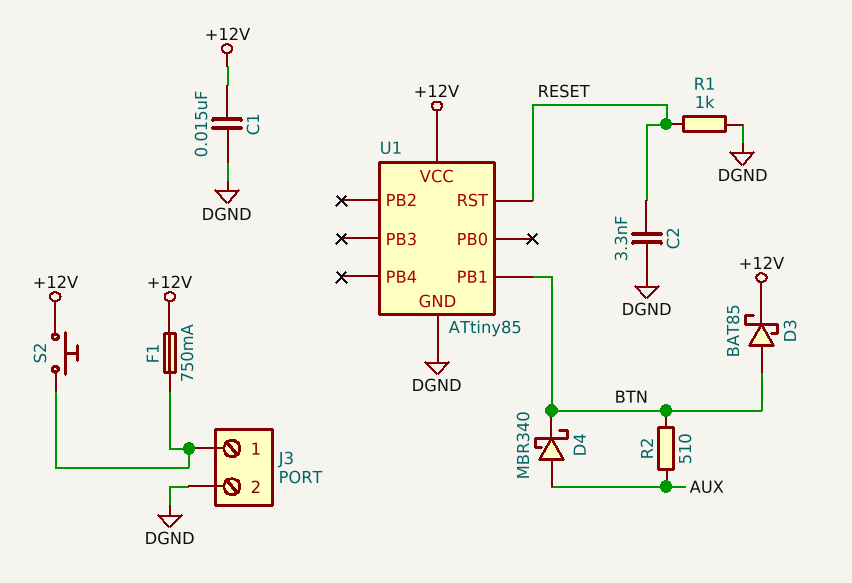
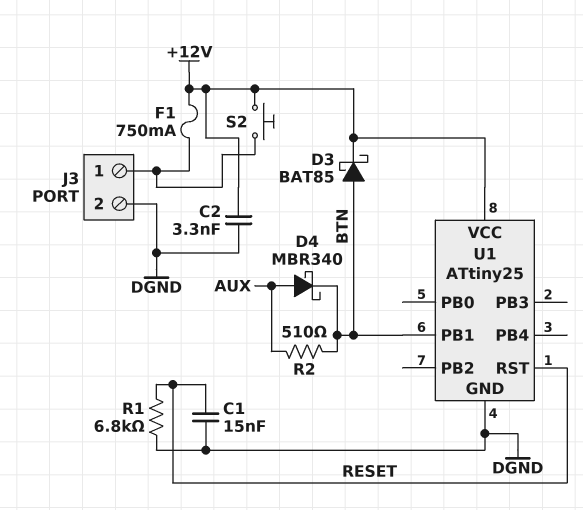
C1: 15nF (+12V, DGND) -> 15nF (DGND, RESET)
C2: 3.3nF (DGND, RESET) -> 3.3nF (+12V, DGND)
R1: 1k (DGND, RESET) -> 6.8k (DGND, RESET)
U1: ATtiny85 -> ATtiny25

